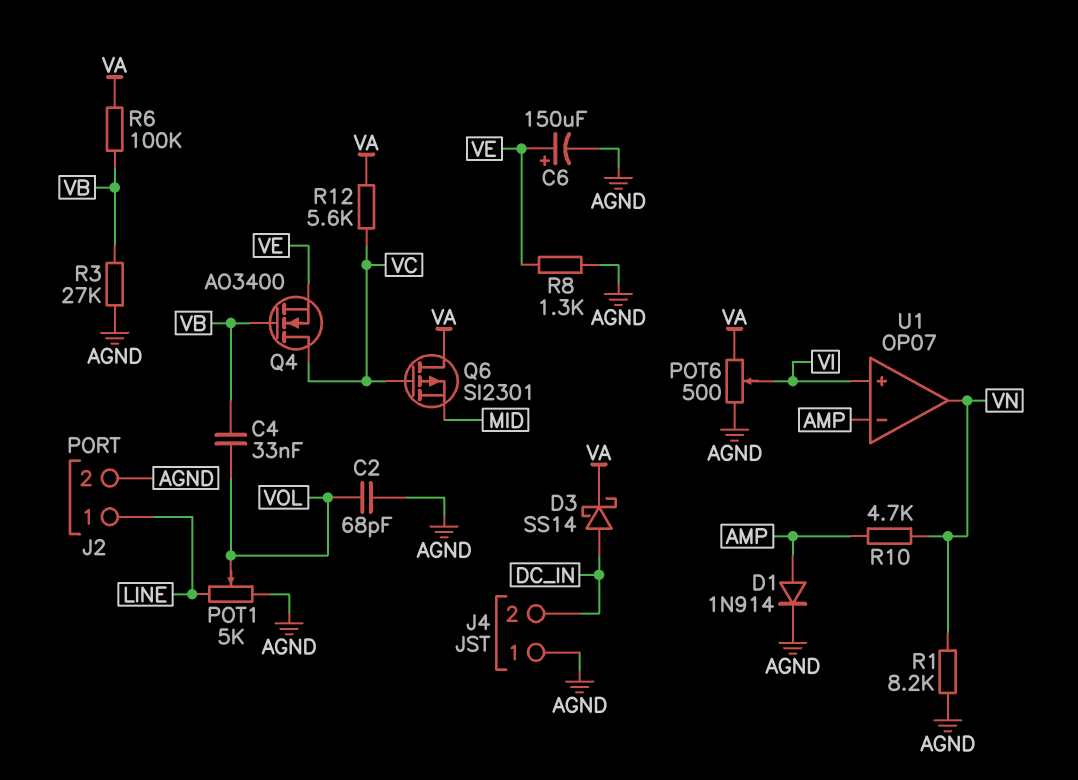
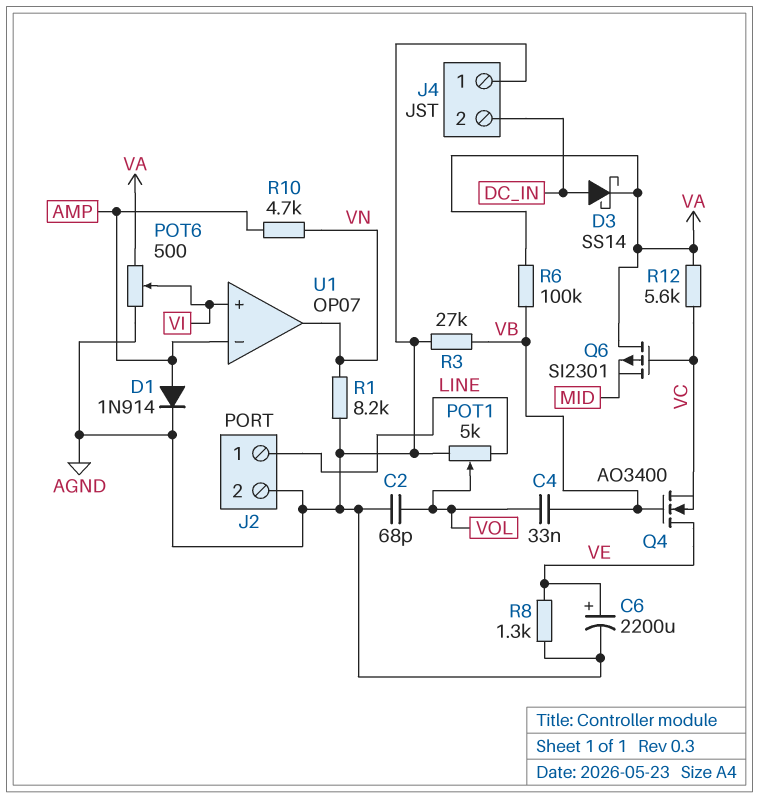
C6: 150uF (plus VE, minus AGND) -> 2200uF (plus VE, minus AGND)
Q4: NMOS AO3400 (G VB, D VC, S VE) -> NMOS AO3400 (G VB, D VE, S VC)

